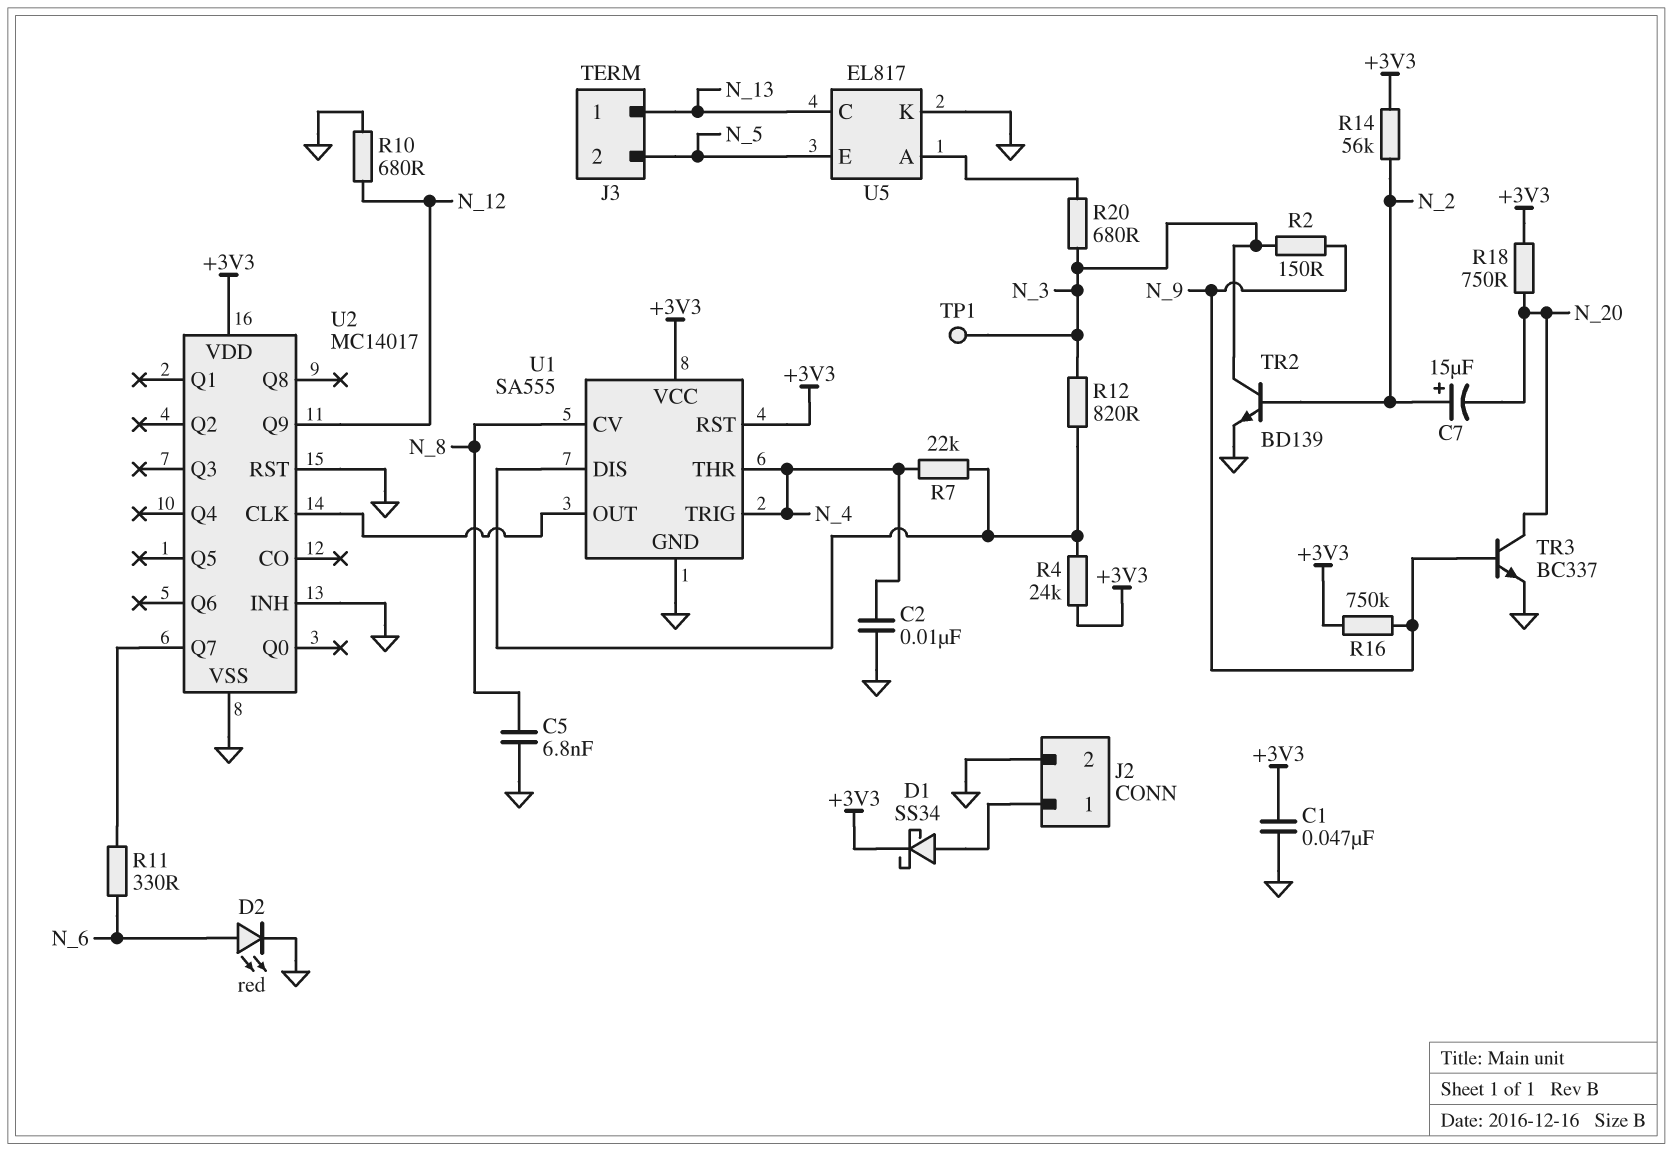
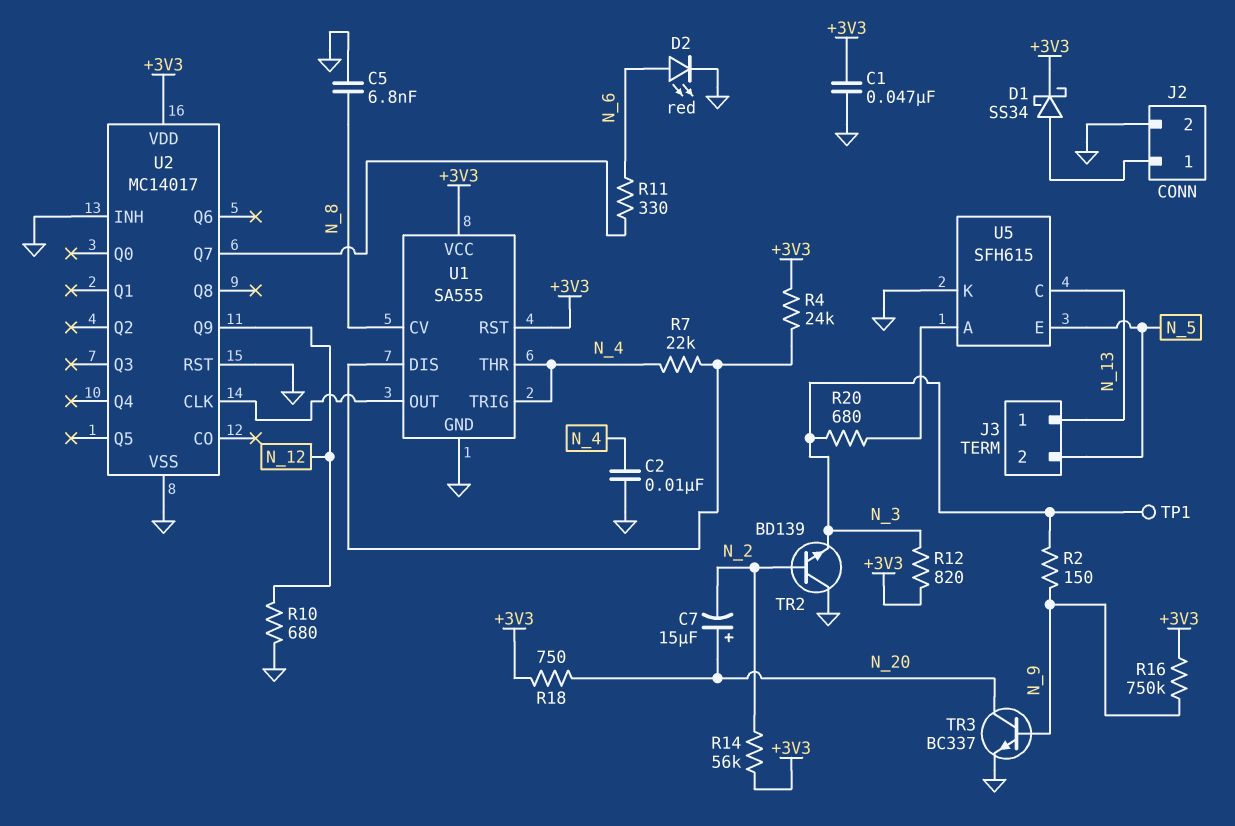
C7: 15uF (plus N_2, minus N_20) -> 15uF (plus N_20, minus N_2)
R12: 820 (N_3, U1/DIS) -> 820 (+3V3, N_3)
TR2: NPN BD139 (B N_2, C N_3, E GND) -> NPN BD139 (B N_2, C GND, E N_3)
U5: EL817 -> SFH615

